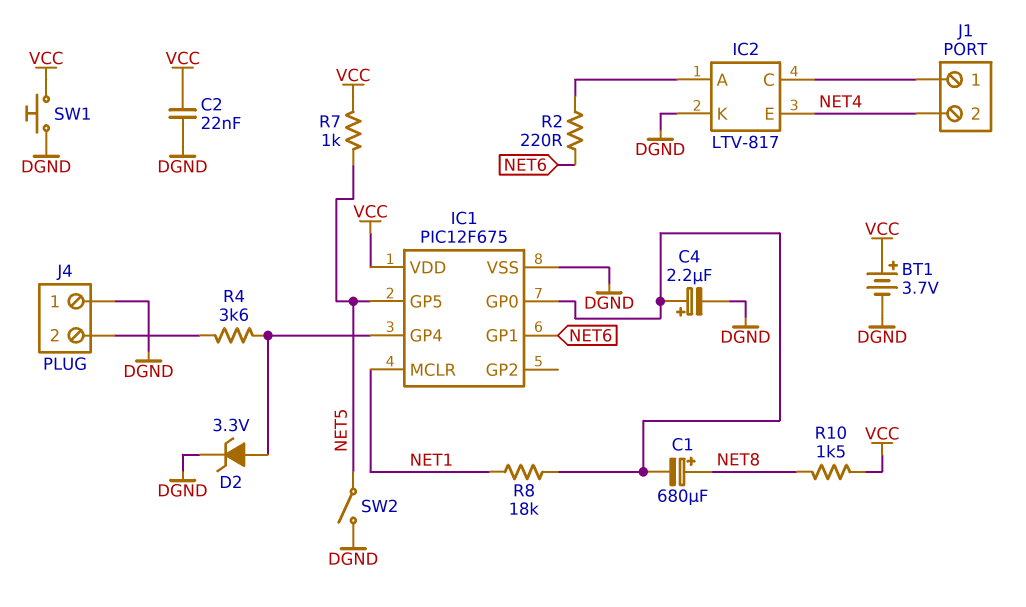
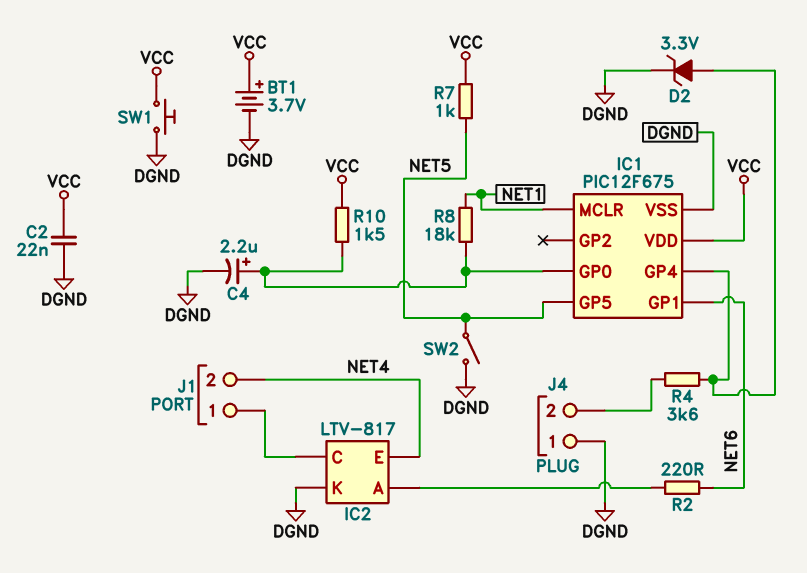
C1: 680uF (plus NET8, minus IC1/GP0) -> none
R10: 1.5k (NET8, VCC) -> 1.5k (IC1/GP0, VCC)

